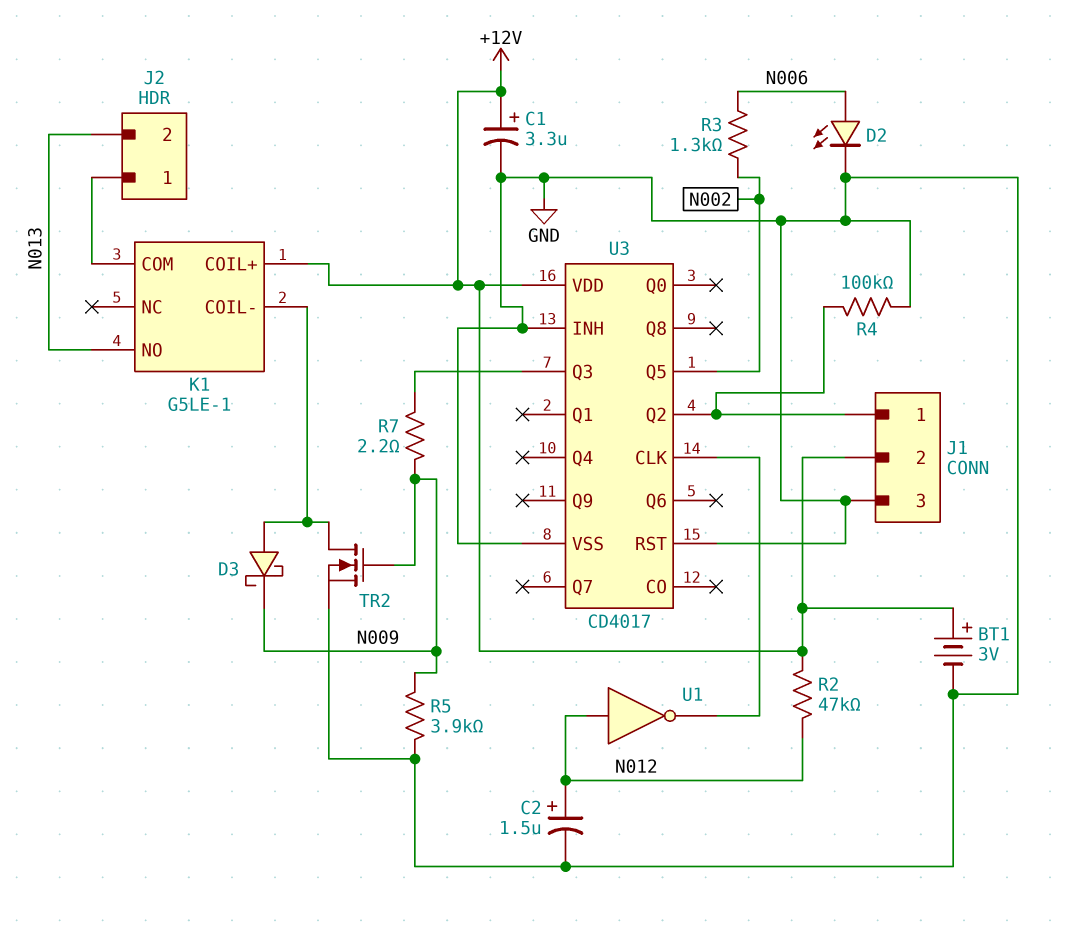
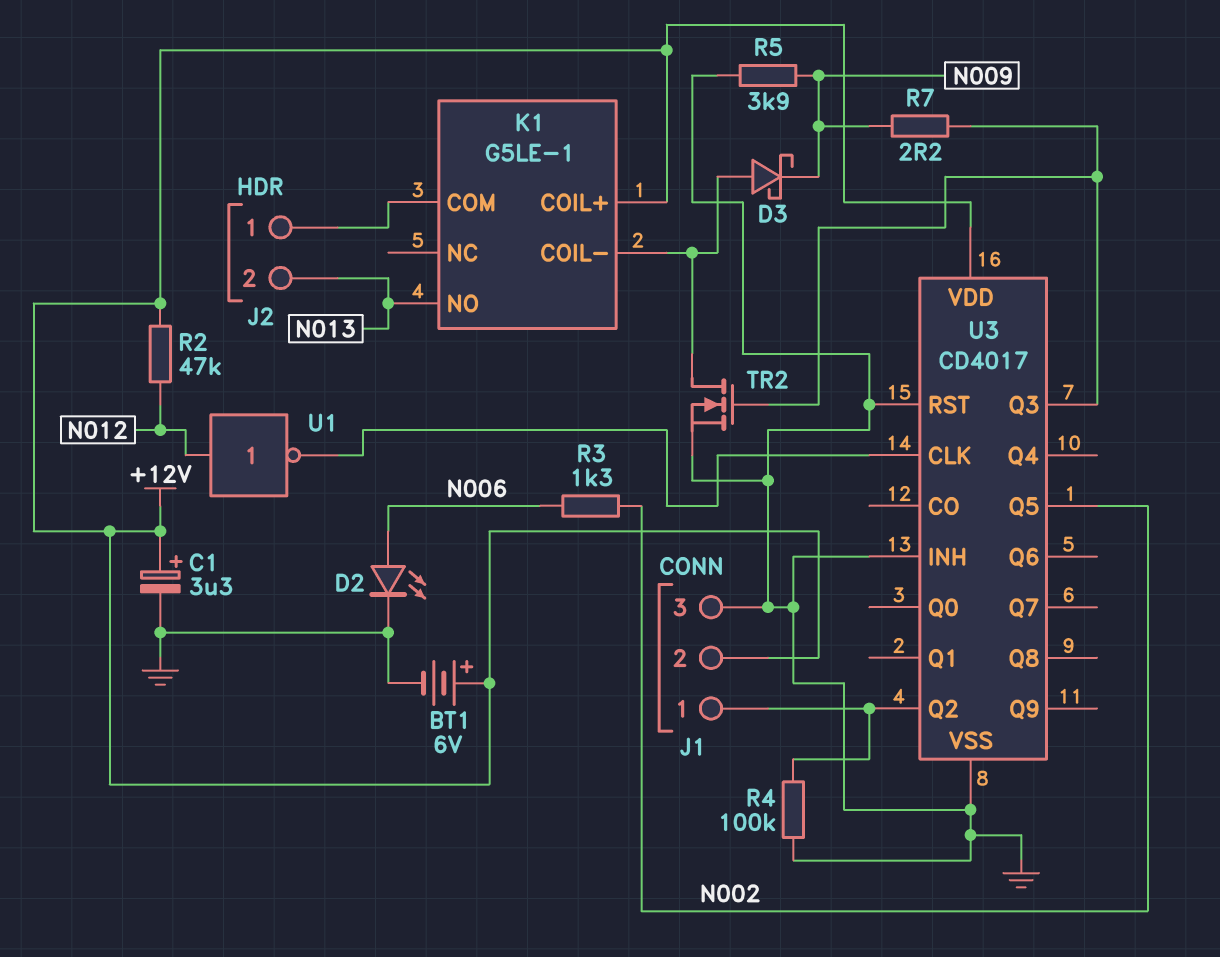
BT1: 3V (plus +12V, minus GND) -> 6V (plus +12V, minus GND)
C2: 1.5uF (plus N012, minus GND) -> none
TR2: NMOS (G N009, D K1/COIL-, S GND) -> NMOS (G U3/Q3, D K1/COIL-, S GND)

